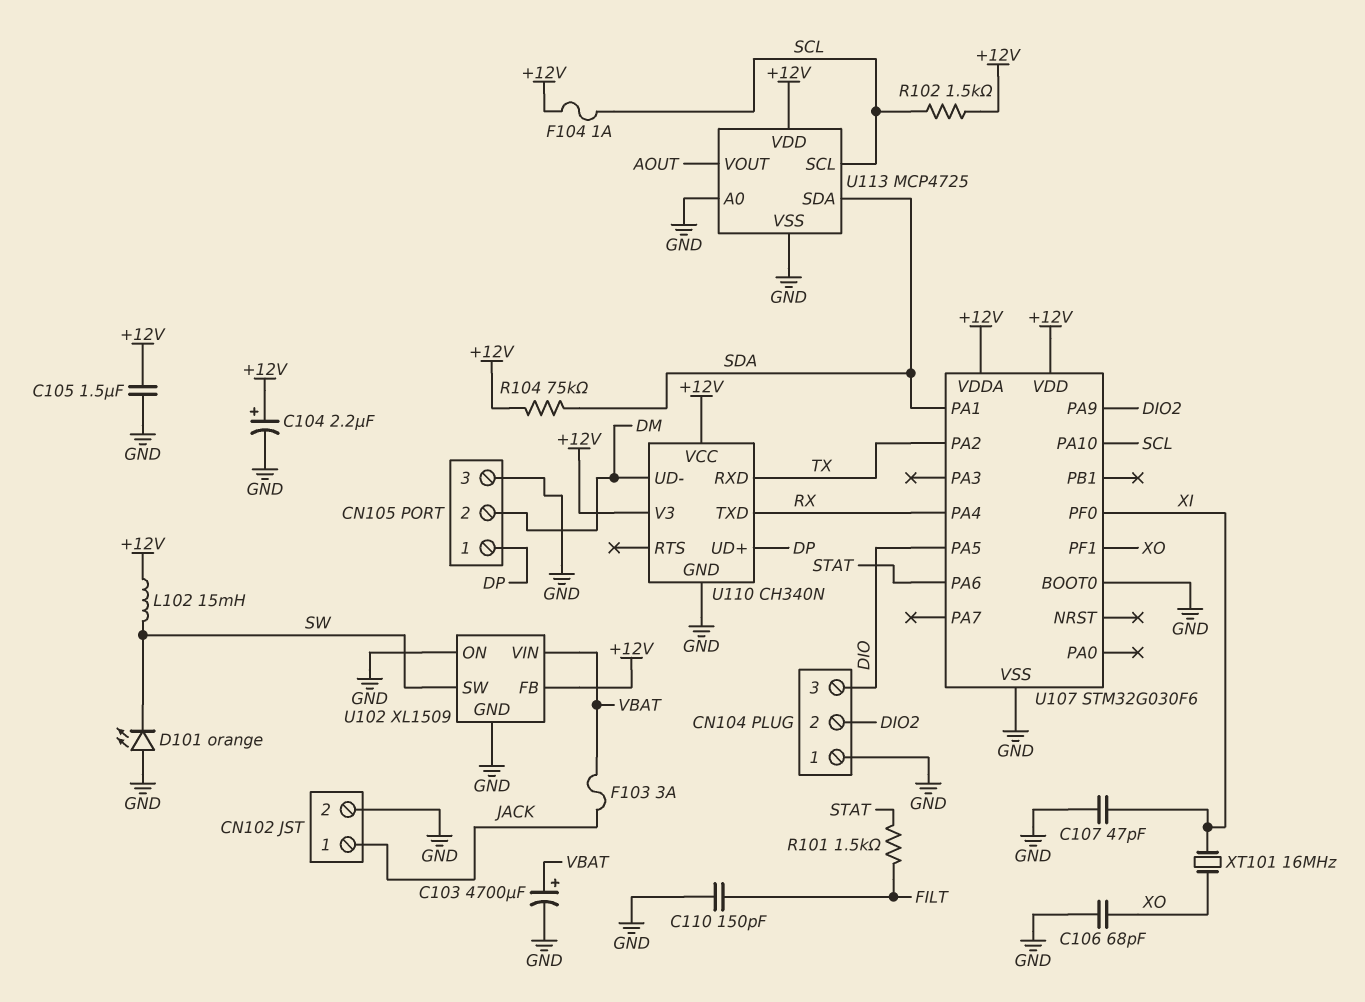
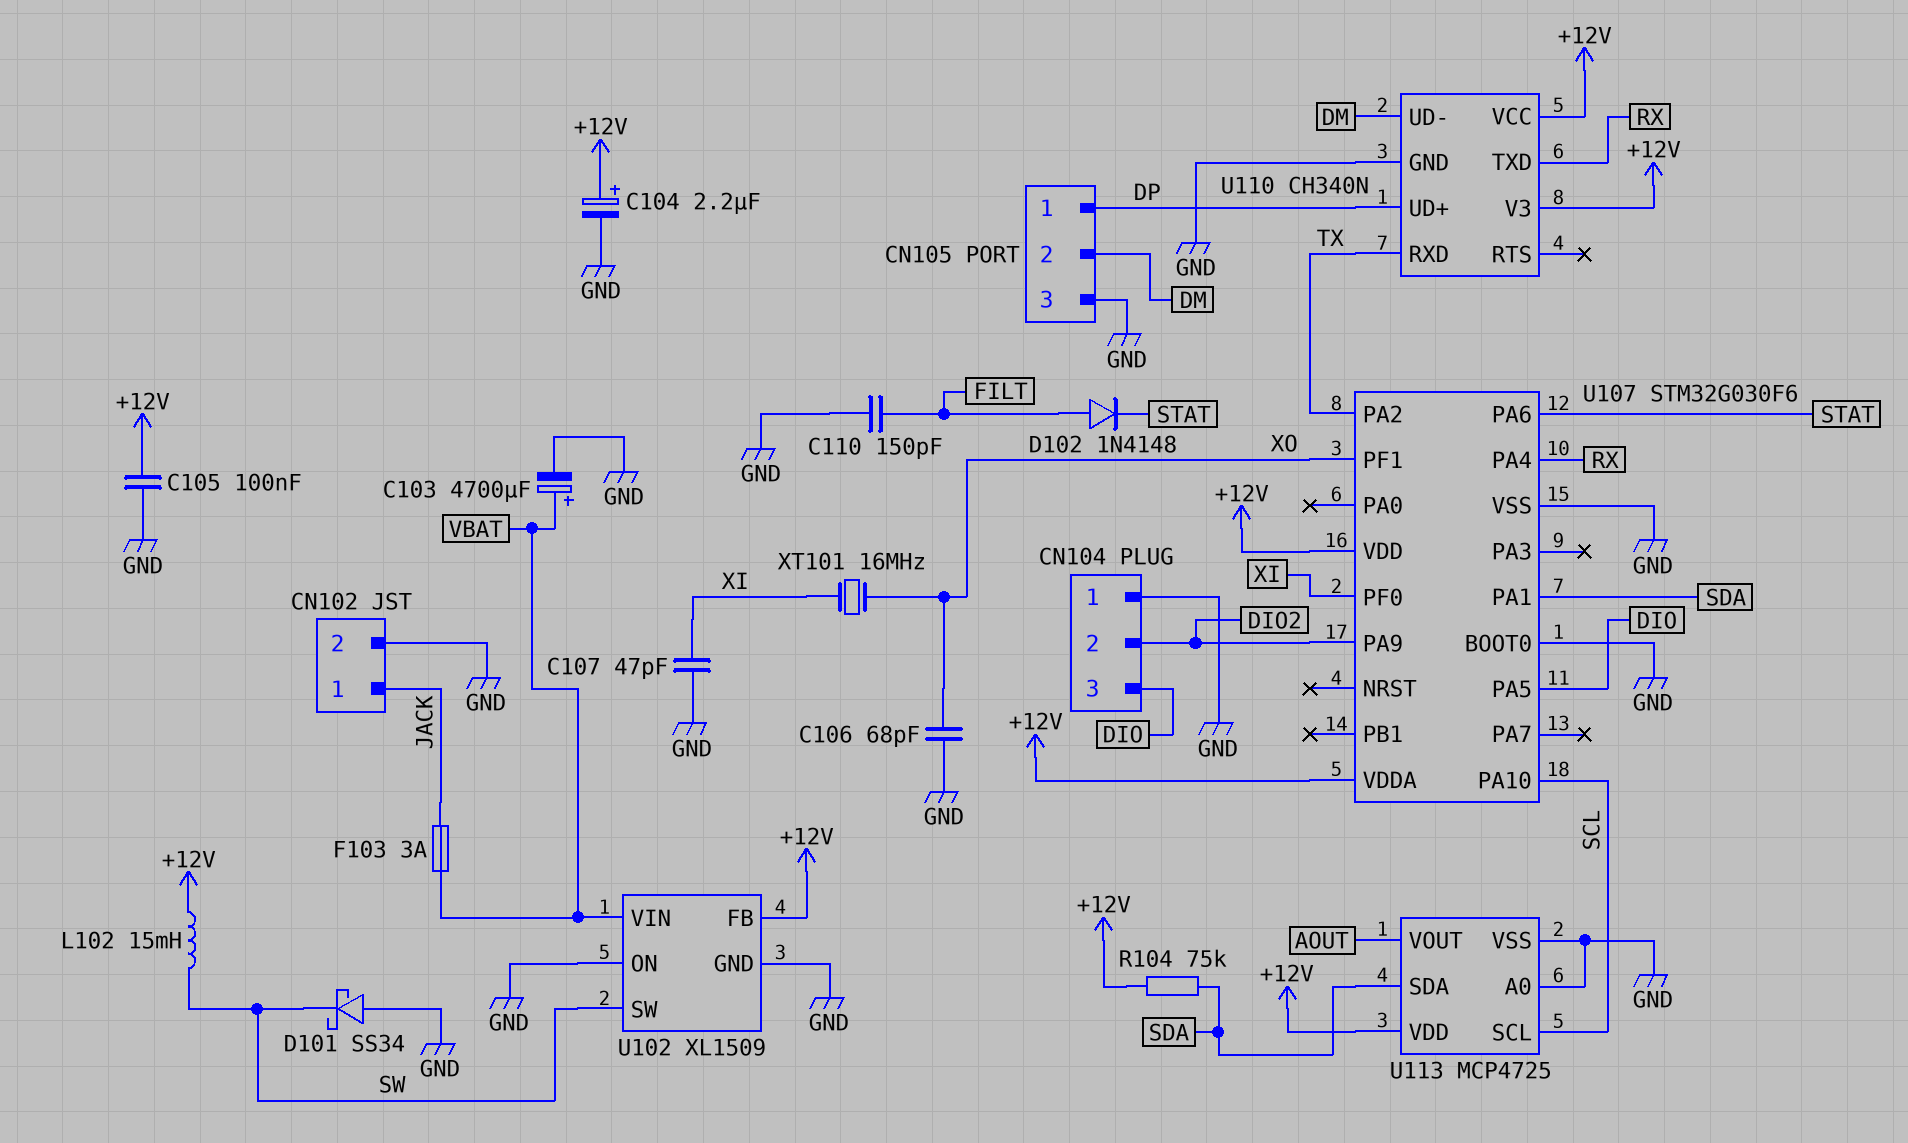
C105: 1.5uF (+12V, GND) -> 100nF (+12V, GND)
D101: LED orange (A GND, K SW) -> schottky SS34 (A GND, K SW)
D102: none -> diode 1N4148 (A FILT, K STAT)
F104: 1A (+12V, SCL) -> none
R101: 1.5k (FILT, STAT) -> none
R102: 1.5k (+12V, SCL) -> none

